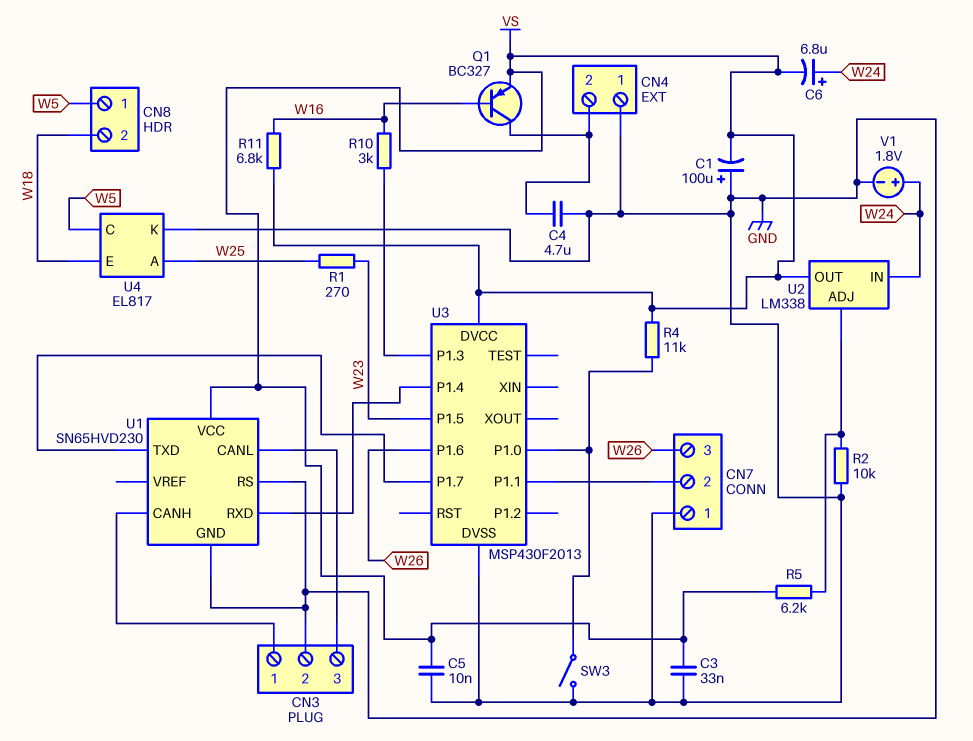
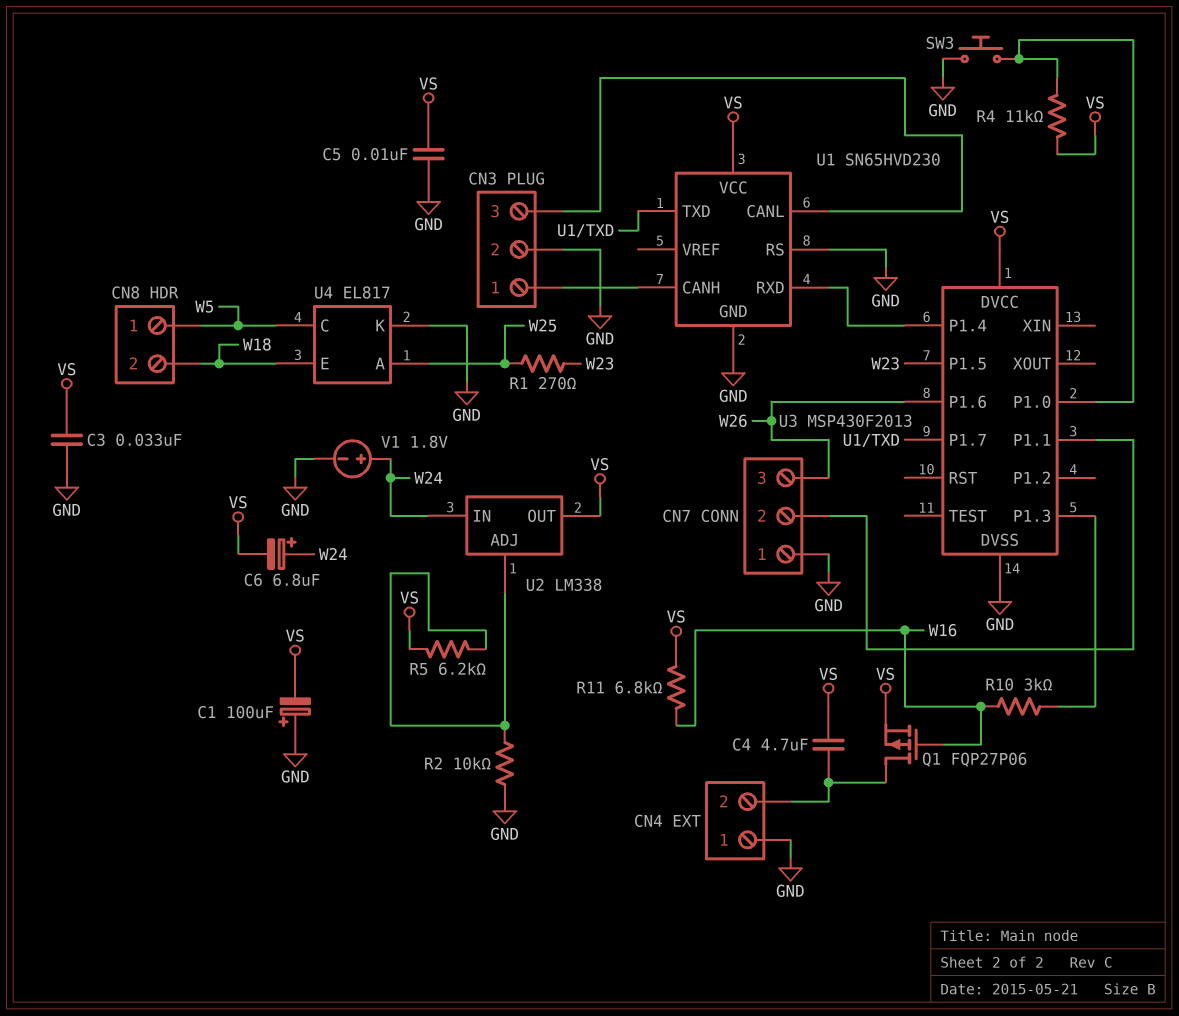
C4: 4.7uF (CN4/2, GND) -> 4.7uF (CN4/2, VS)
Q1: PNP BC327 (B W16, C CN4/2, E VS) -> PMOS FQP27P06 (G W16, D CN4/2, S VS)
SW3: switch (GND, U3/P1.0) -> button (GND, U3/P1.0)

